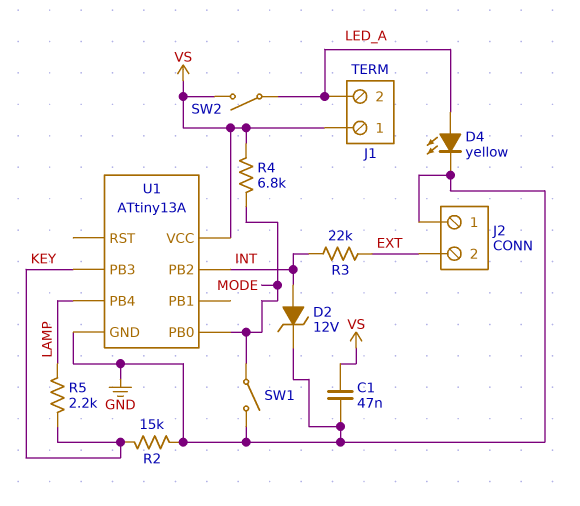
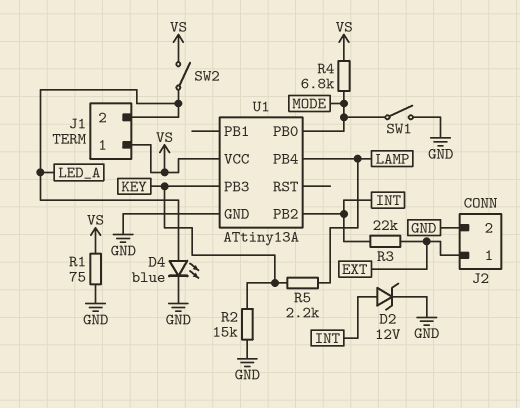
C1: 47nF (GND, VS) -> none
D4: LED yellow (A LED_A, K GND) -> LED blue (A LED_A, K GND)
J2 pin 1: GND -> EXT
J2 pin 2: EXT -> GND
R1: none -> 75 (GND, VS)

